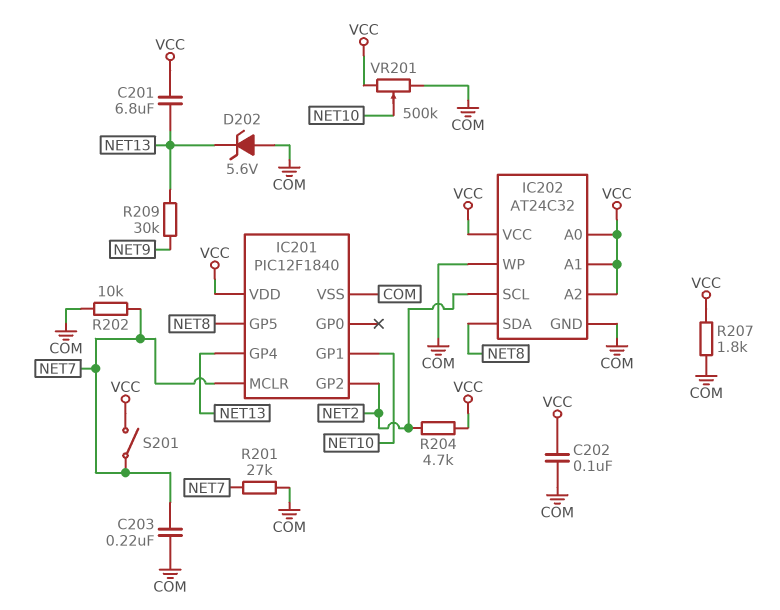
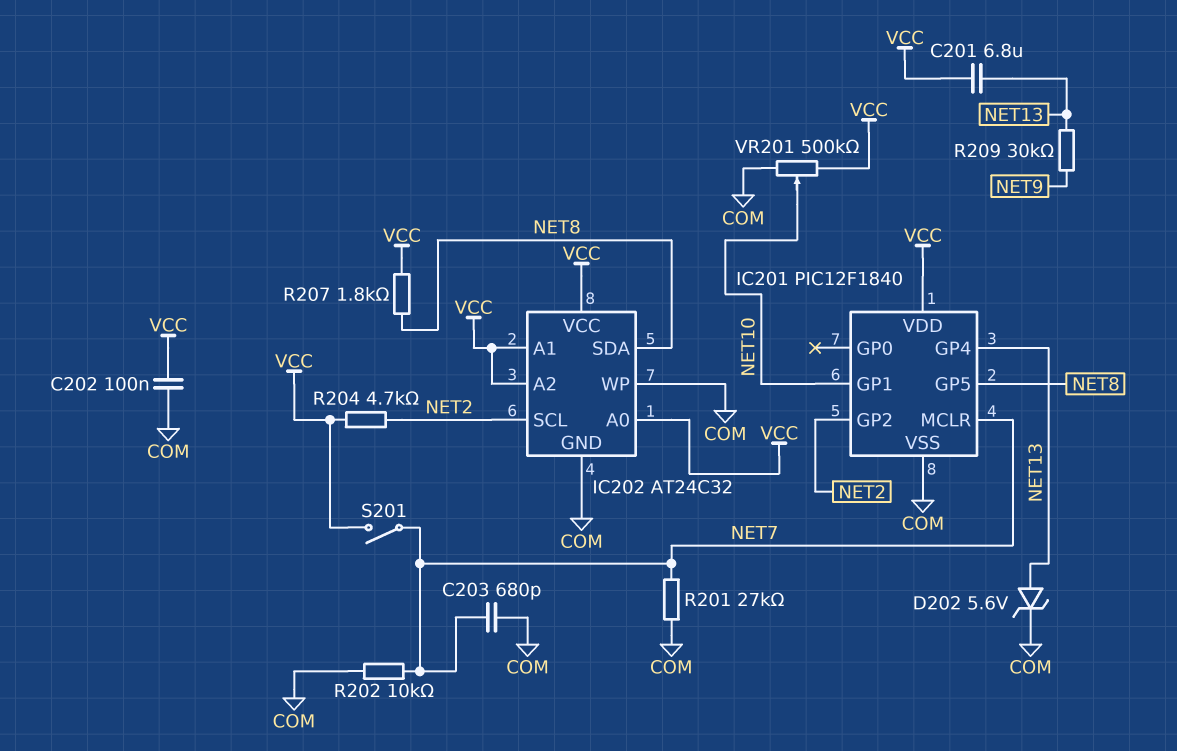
C203: 220nF (COM, NET7) -> 680pF (COM, NET7)
D202: zener 5.6V (A COM, K NET13) -> zener 5.6V (A NET13, K COM)
R207: 1.8k (COM, VCC) -> 1.8k (NET8, VCC)

